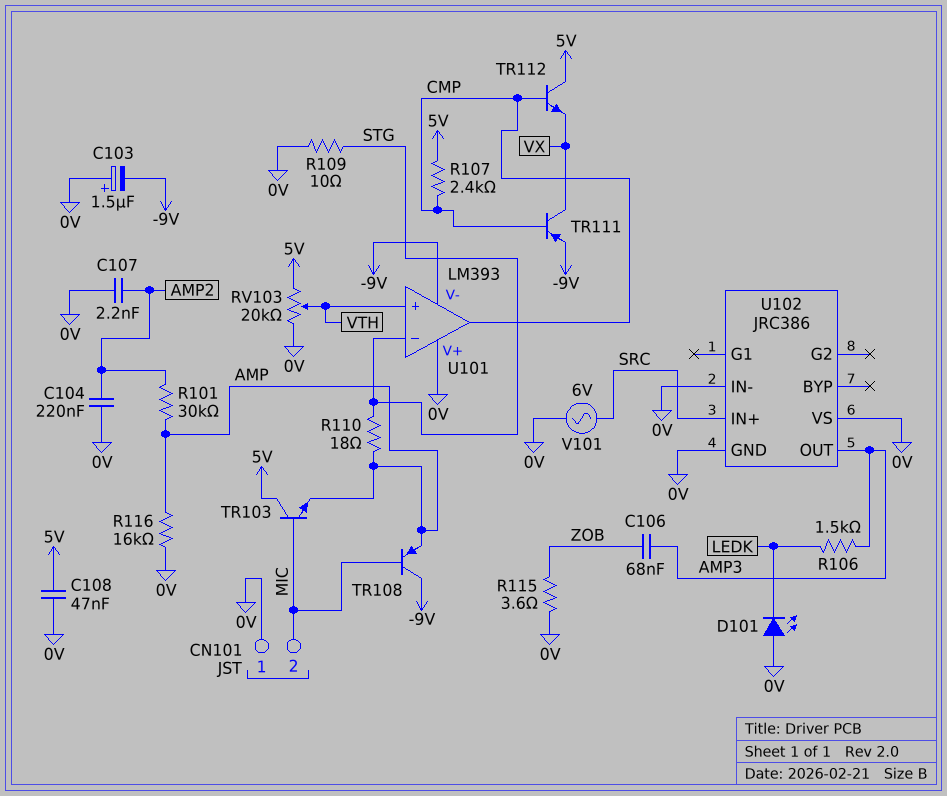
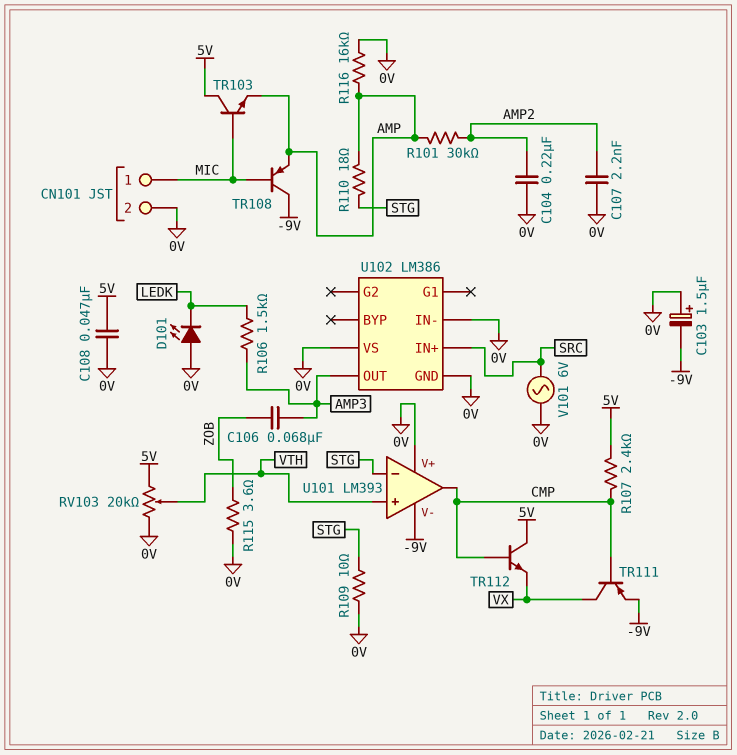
CN101 pin 1: 0V -> MIC
CN101 pin 2: MIC -> 0V
U102: JRC386 -> LM386

